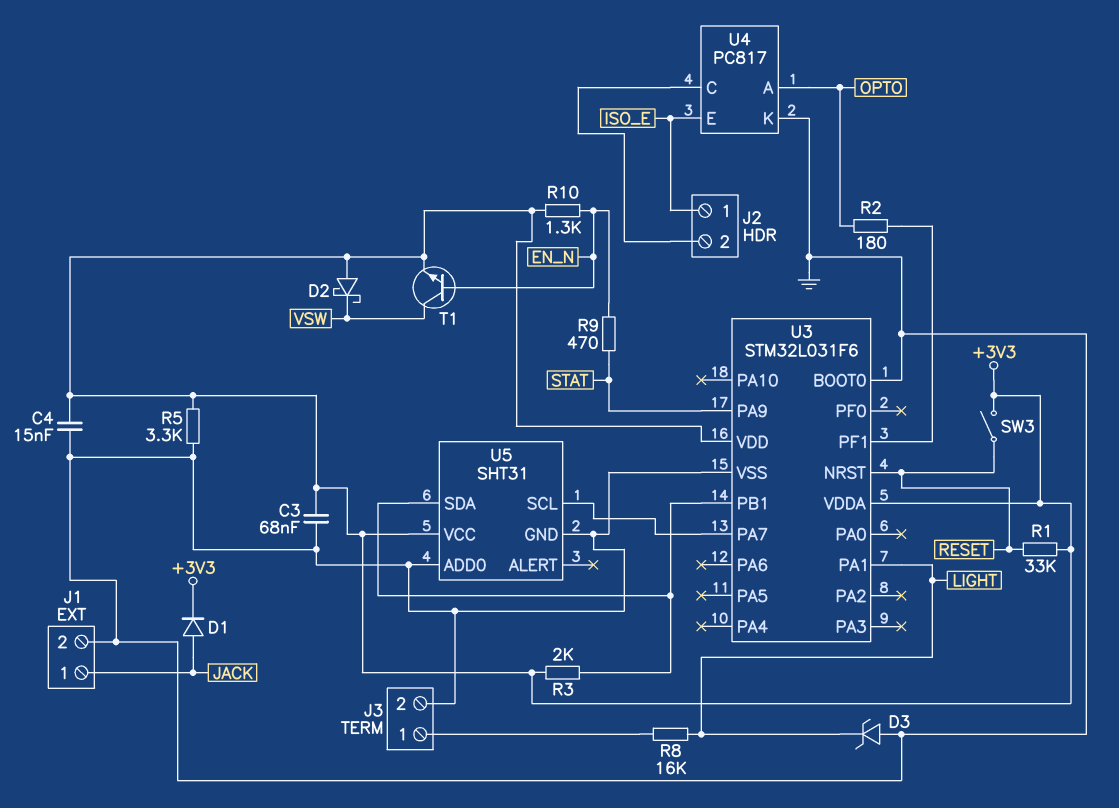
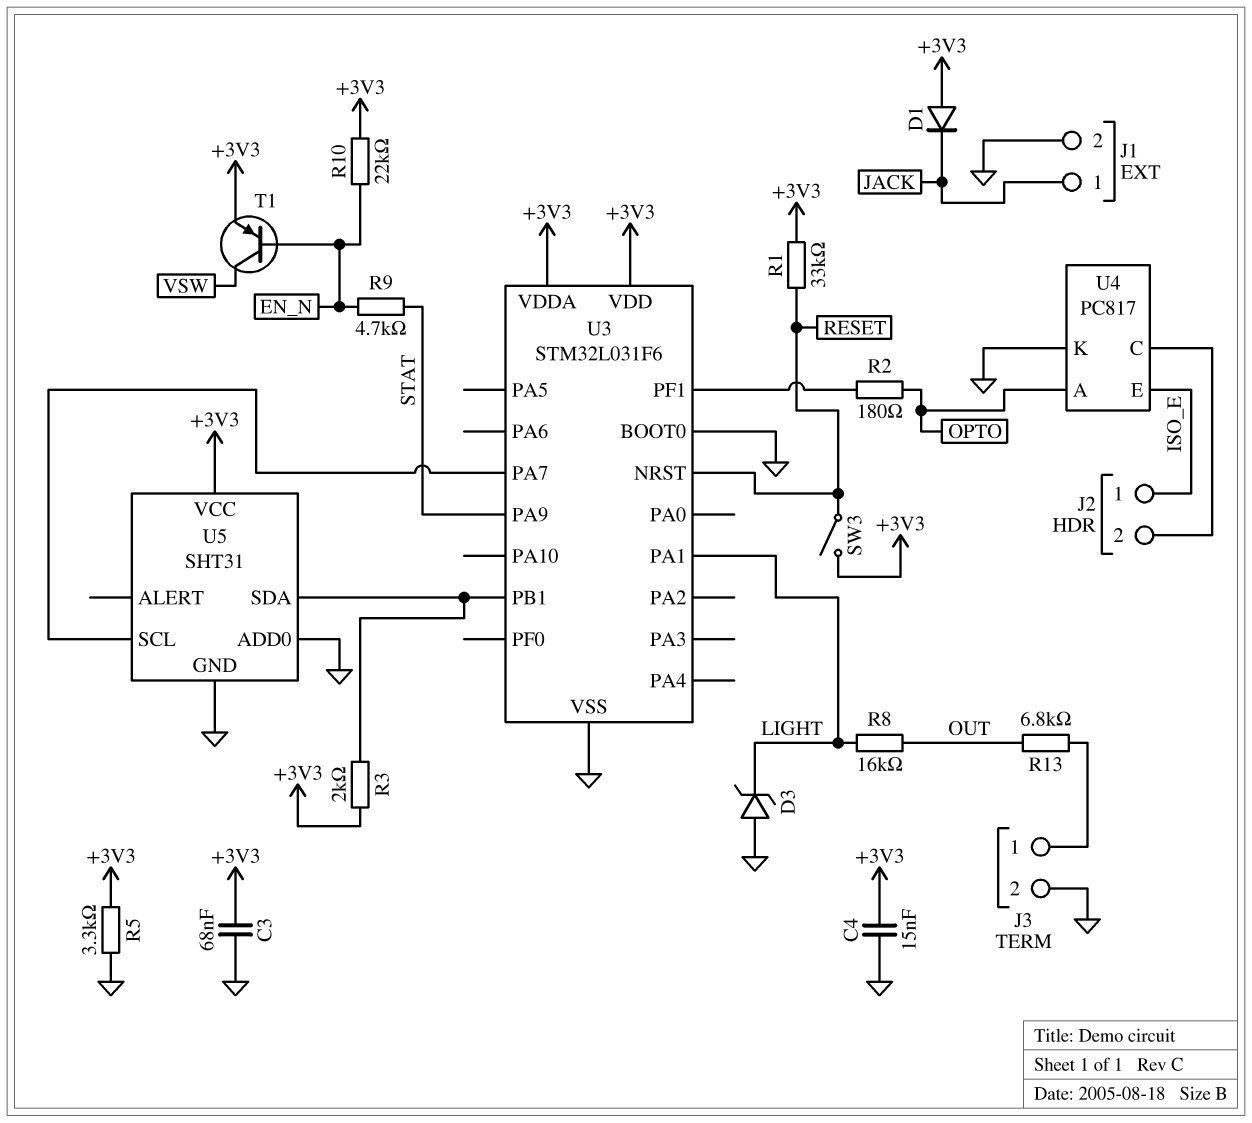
D1: diode (A JACK, K +3V3) -> diode (A +3V3, K JACK)
D2: schottky (A +3V3, K VSW) -> none
R8: 16k (J3/1, LIGHT) -> 16k (LIGHT, OUT)
R9: 470 (EN_N, STAT) -> 4.7k (EN_N, STAT)
R10: 1.3k (+3V3, EN_N) -> 22k (+3V3, EN_N)
R13: none -> 6.8k (J3/1, OUT)
T1: NPN (B EN_N, C VSW, E +3V3) -> PNP (B EN_N, C VSW, E +3V3)

